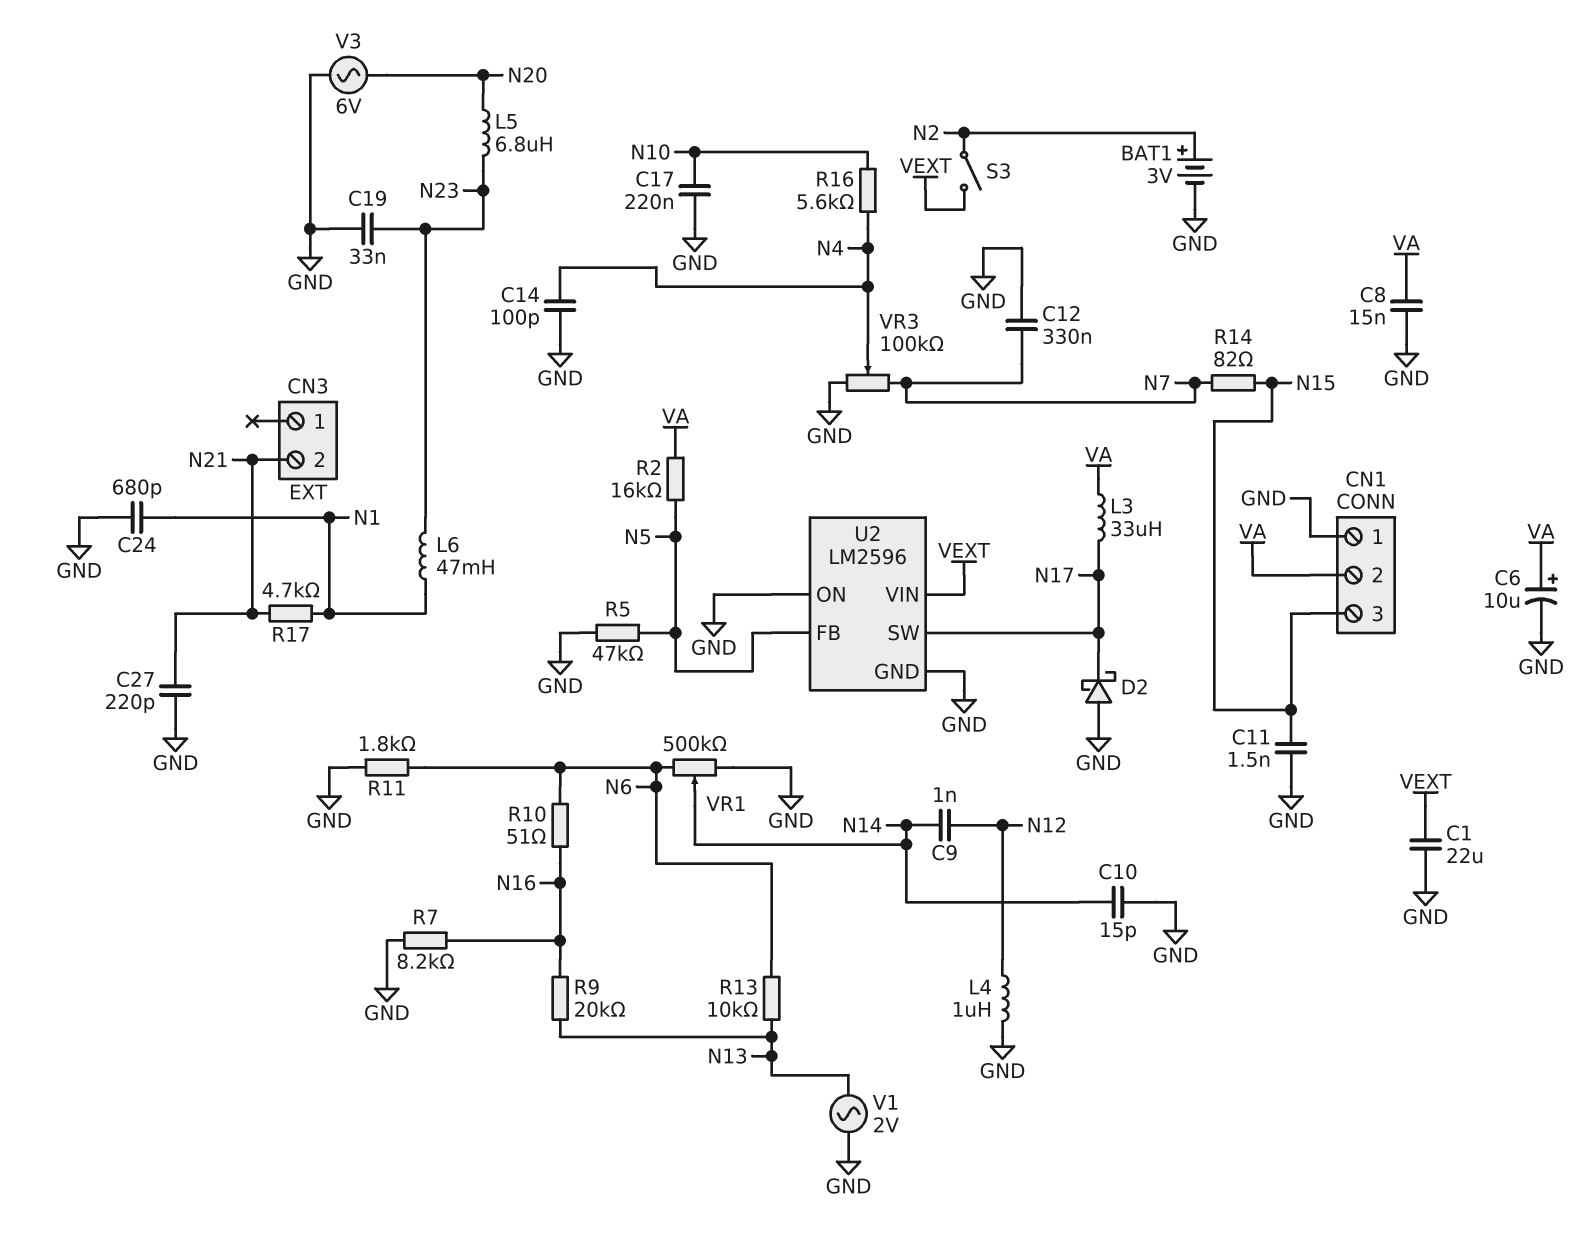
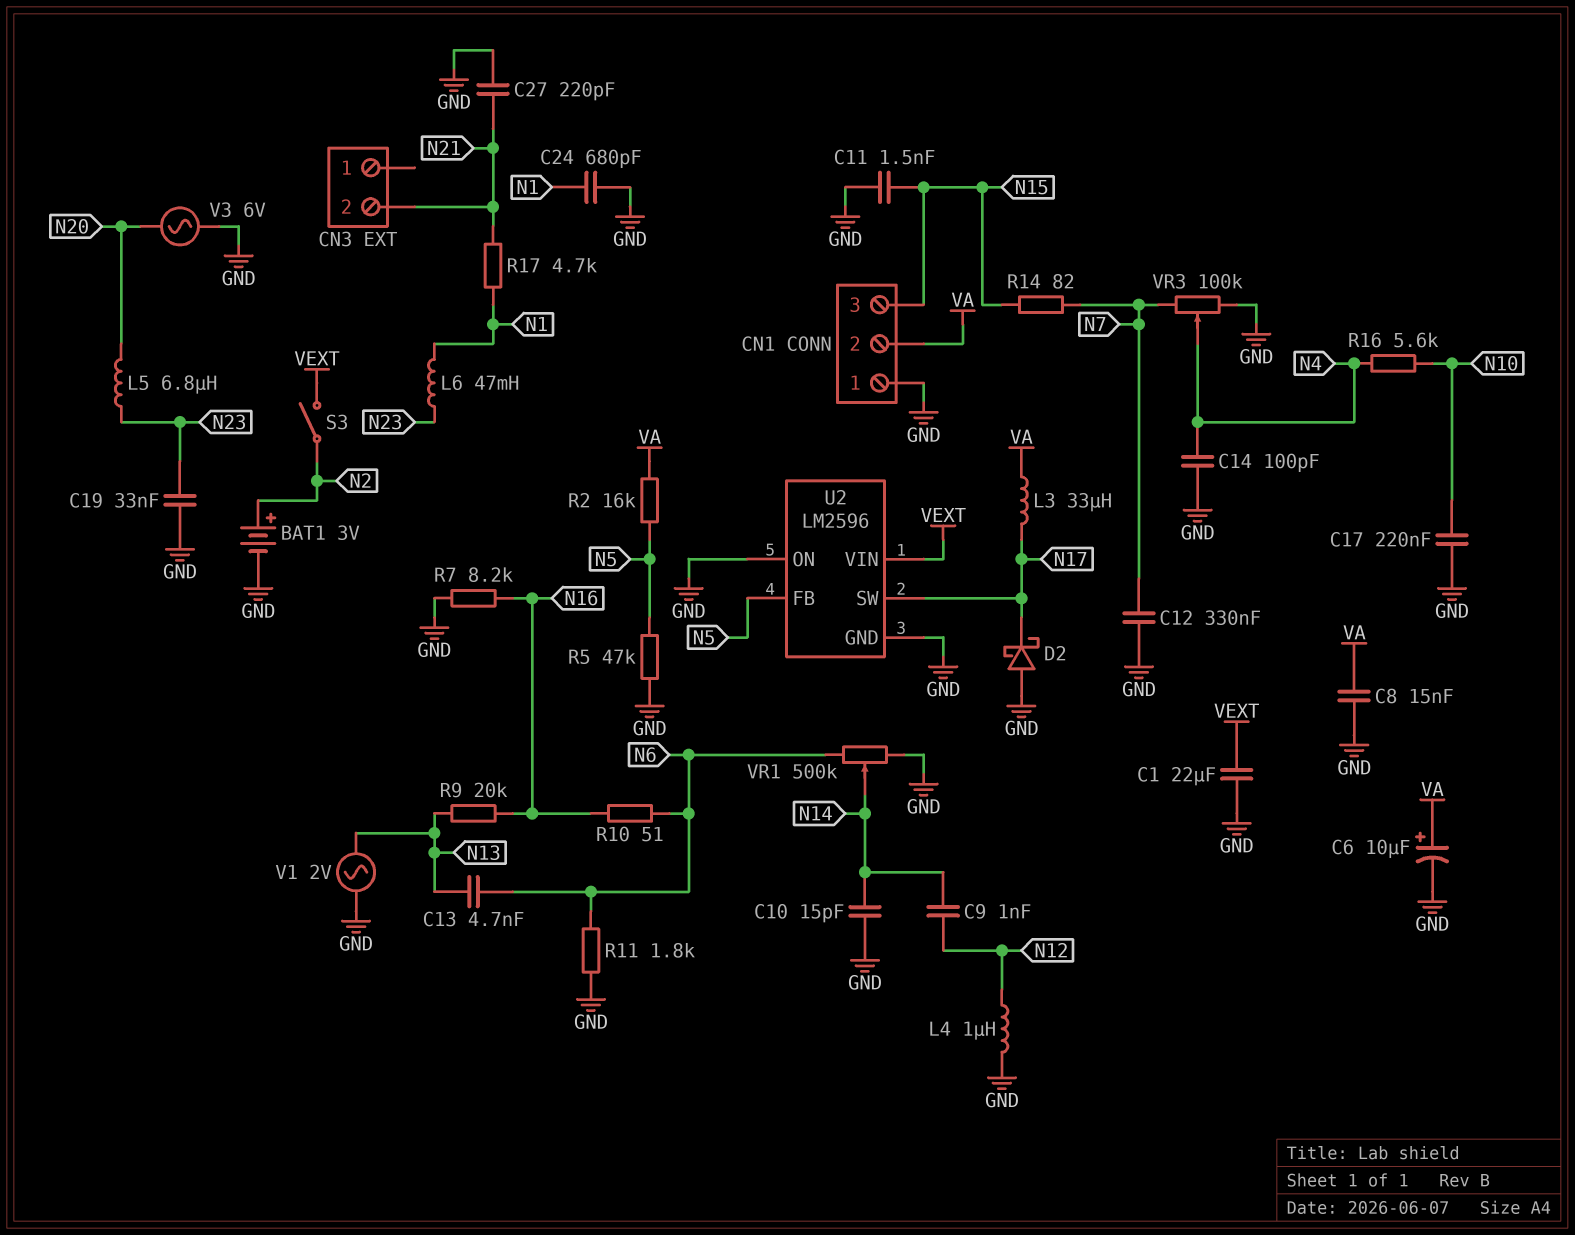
C13: none -> 4.7nF (N6, N13)
R13: 10k (N6, N13) -> none

